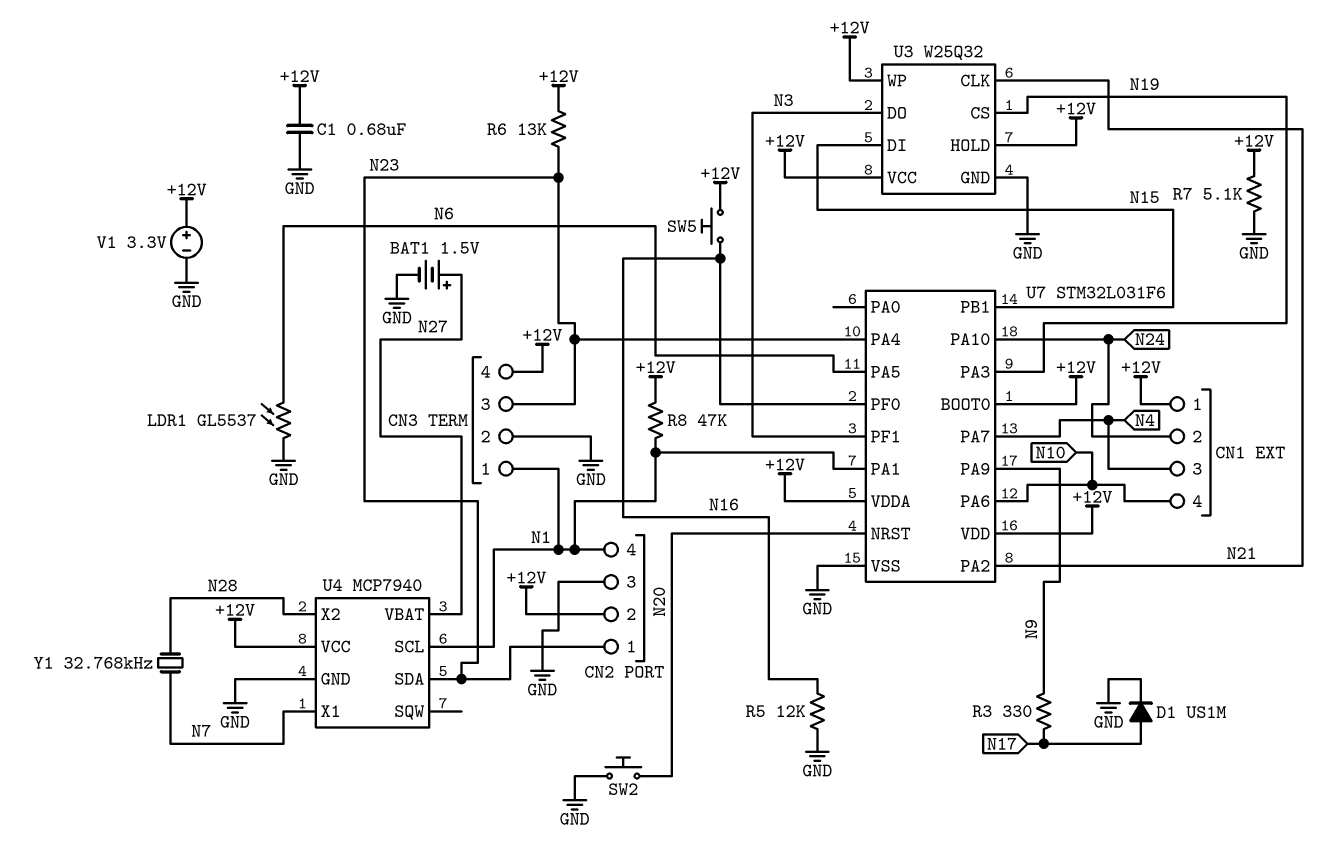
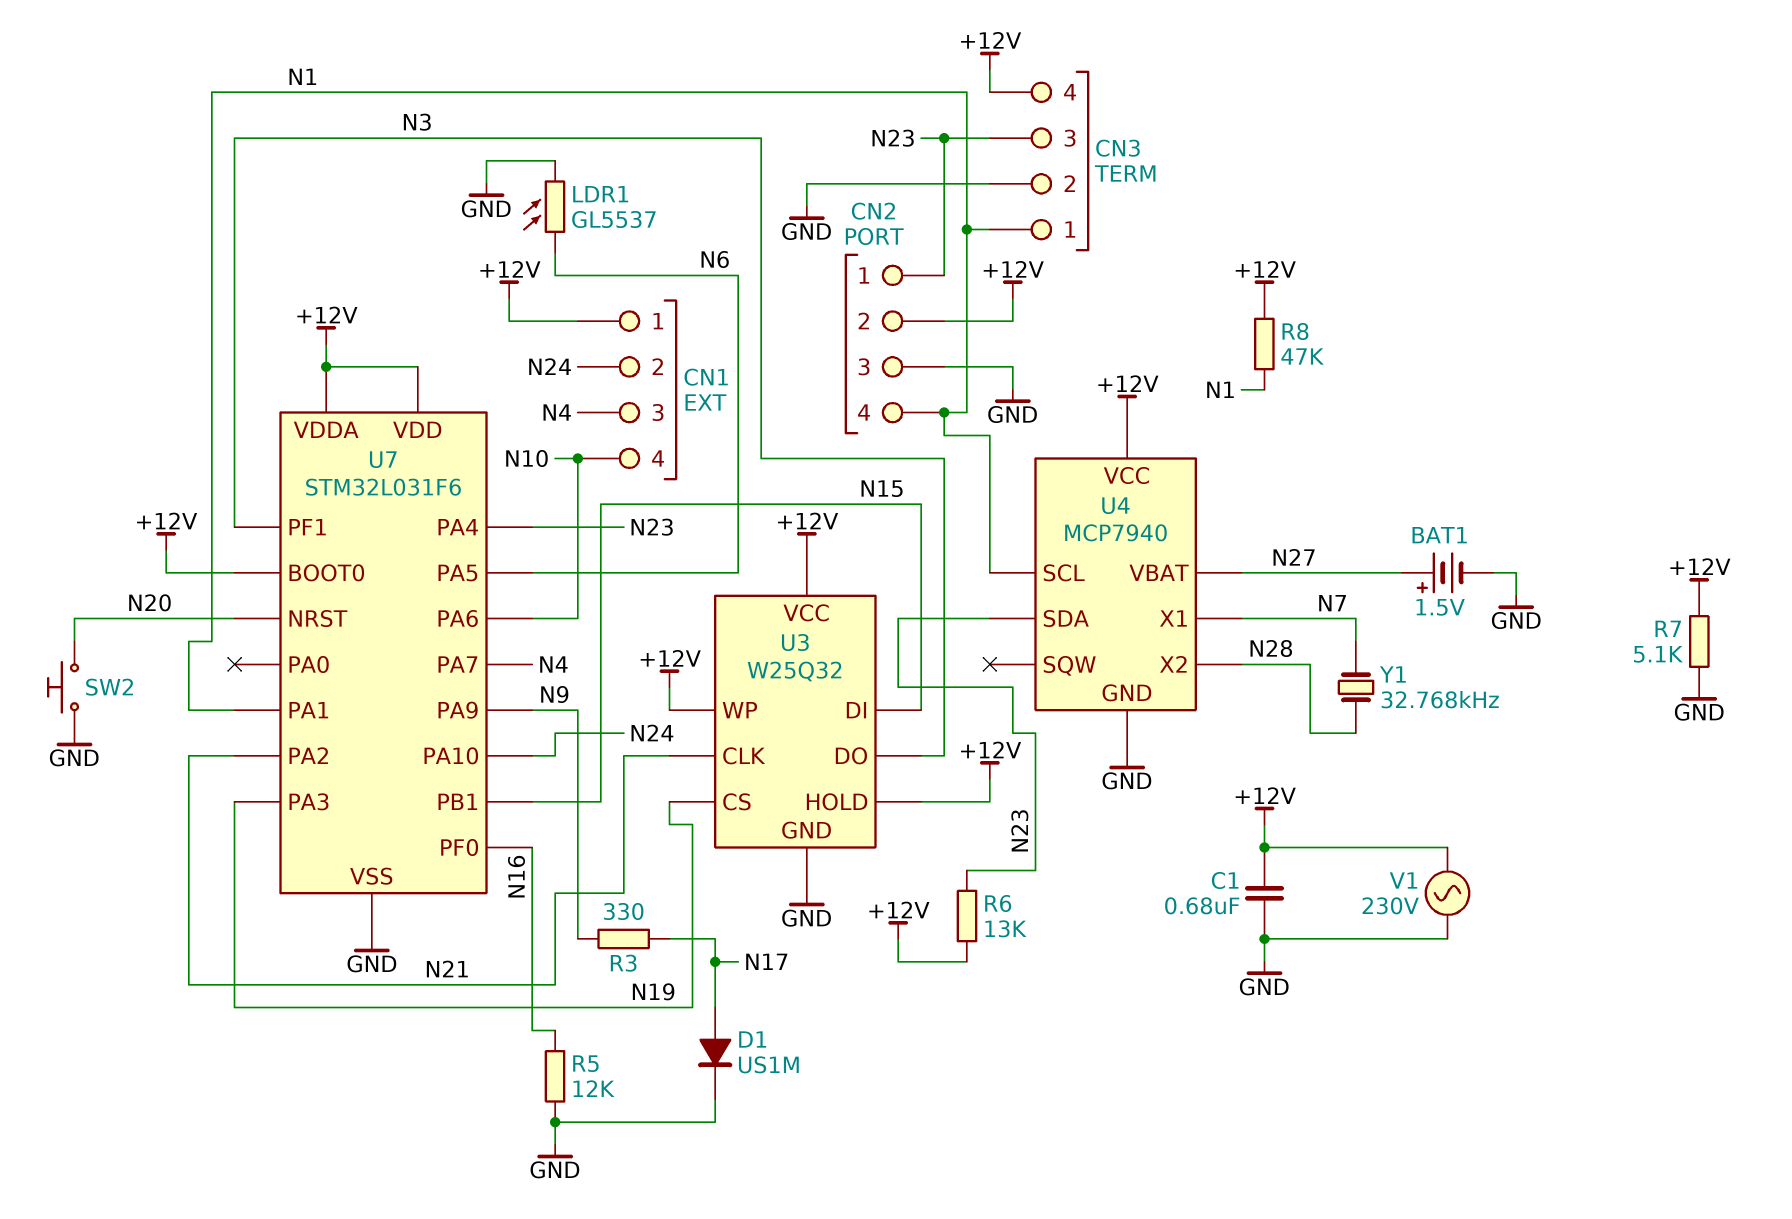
SW5: button (+12V, N16) -> none
V1: 3.3V (plus +12V, minus GND) -> AC 230V (+12V, GND)

